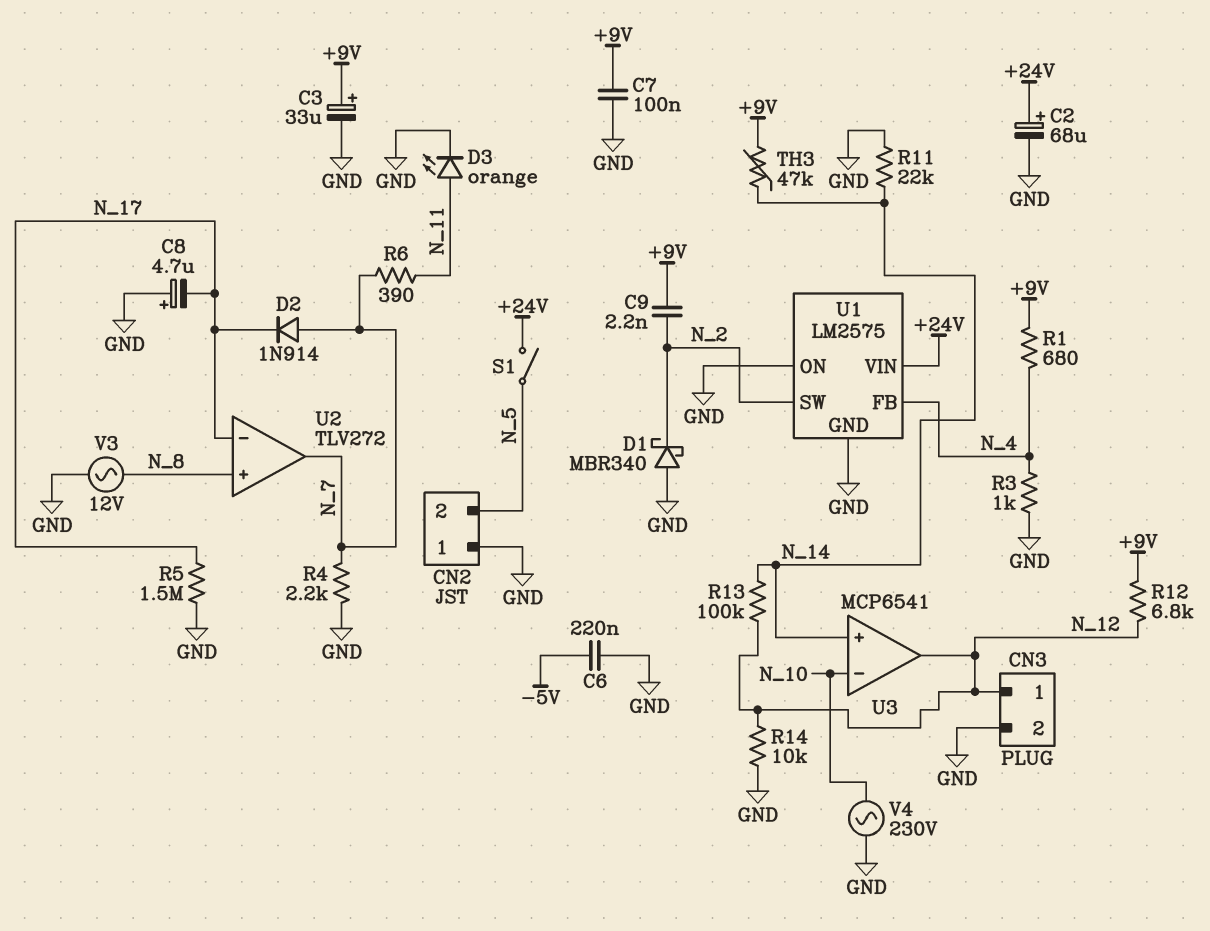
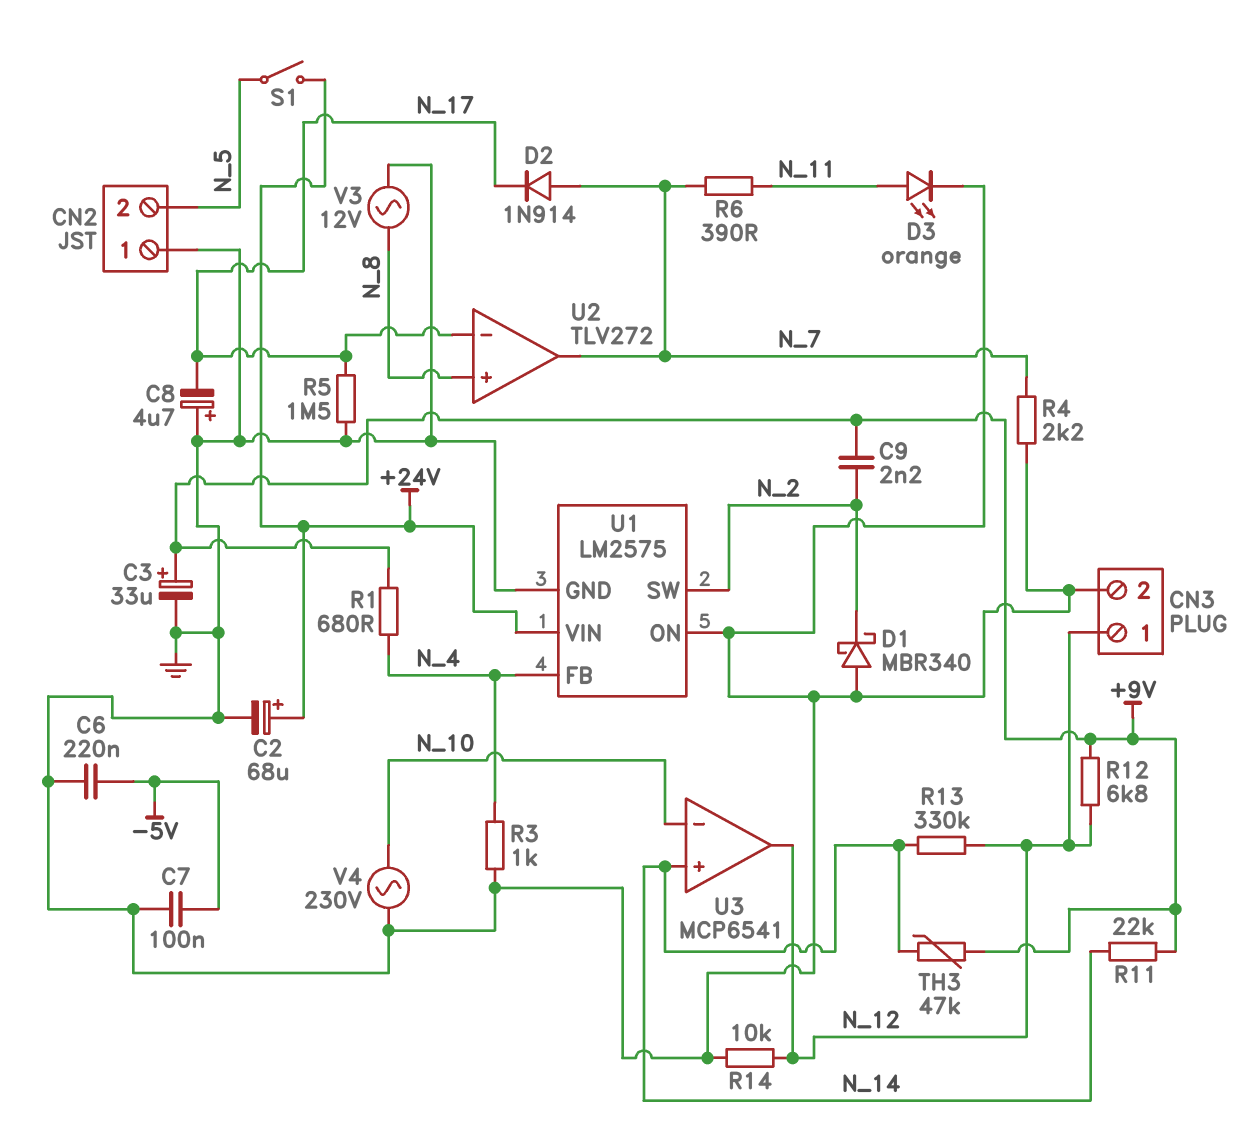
C7: 100nF (+9V, GND) -> 100nF (-5V, GND)
R11: 22k (GND, N_14) -> 22k (+9V, N_14)
R13: 100k (N_12, N_14) -> 330k (N_12, N_14)

